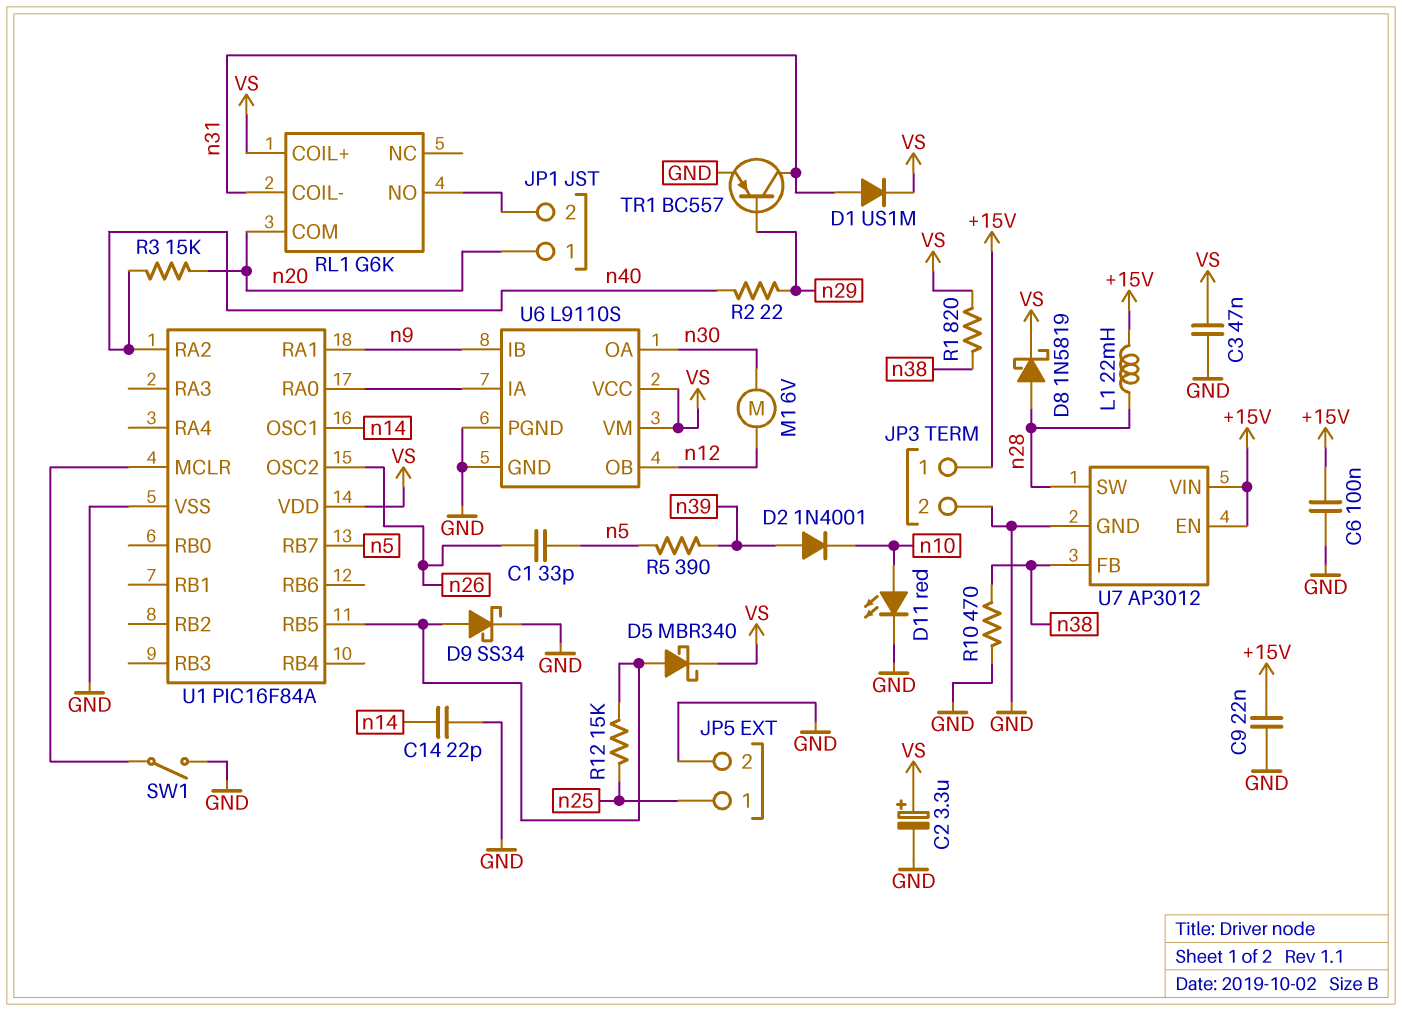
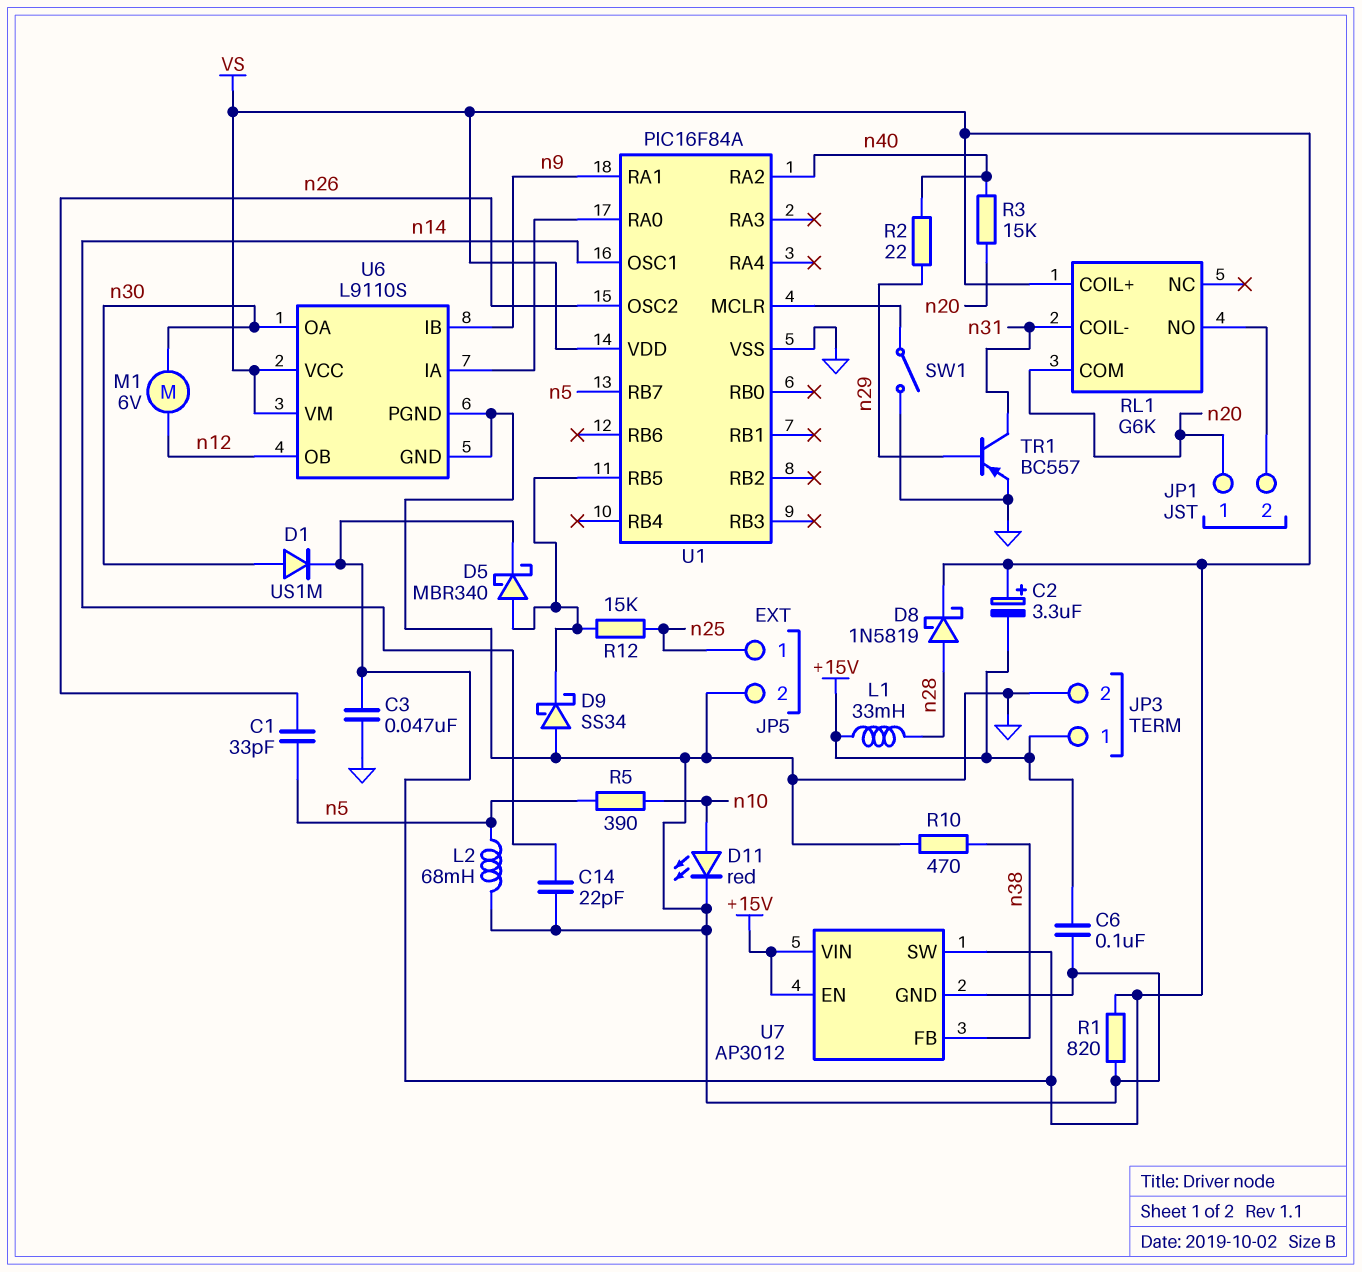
C2: 3.3uF (plus VS, minus GND) -> 3.3uF (plus VS, minus +15V)
C9: 22nF (+15V, GND) -> none
D1: diode US1M (A n31, K VS) -> diode US1M (A n30, K VS)
D2: diode 1N4001 (A n39, K n10) -> none
D9: schottky SS34 (A U1/RB5, K GND) -> schottky SS34 (A GND, K U1/RB5)
L1: 22mH (+15V, n28) -> 33mH (+15V, n28)
L2: none -> 68mH (GND, n5)
R1: 820 (VS, n38) -> 820 (GND, VS)
R5: 390 (n5, n39) -> 390 (n5, n10)
U7 pin SW: n28 -> VS

